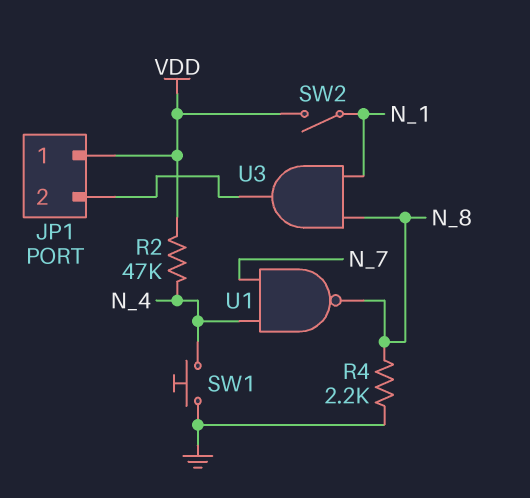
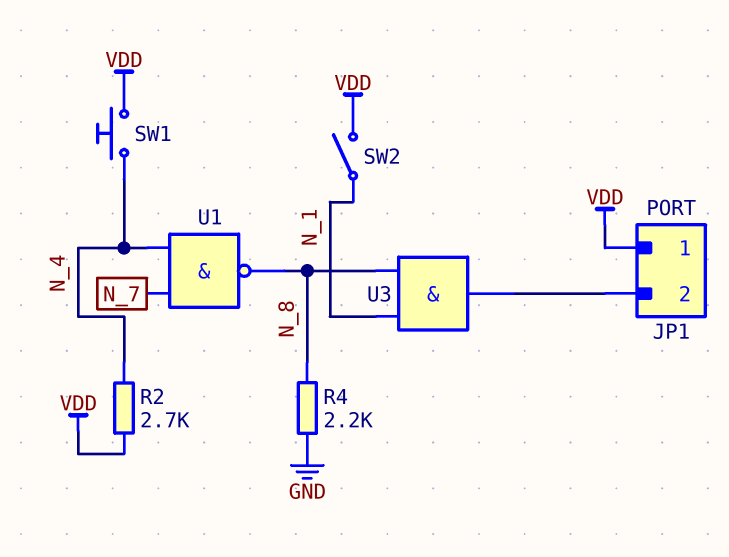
R2: 47k (N_4, VDD) -> 2.7k (N_4, VDD)
SW1: button (GND, N_4) -> button (N_4, VDD)

